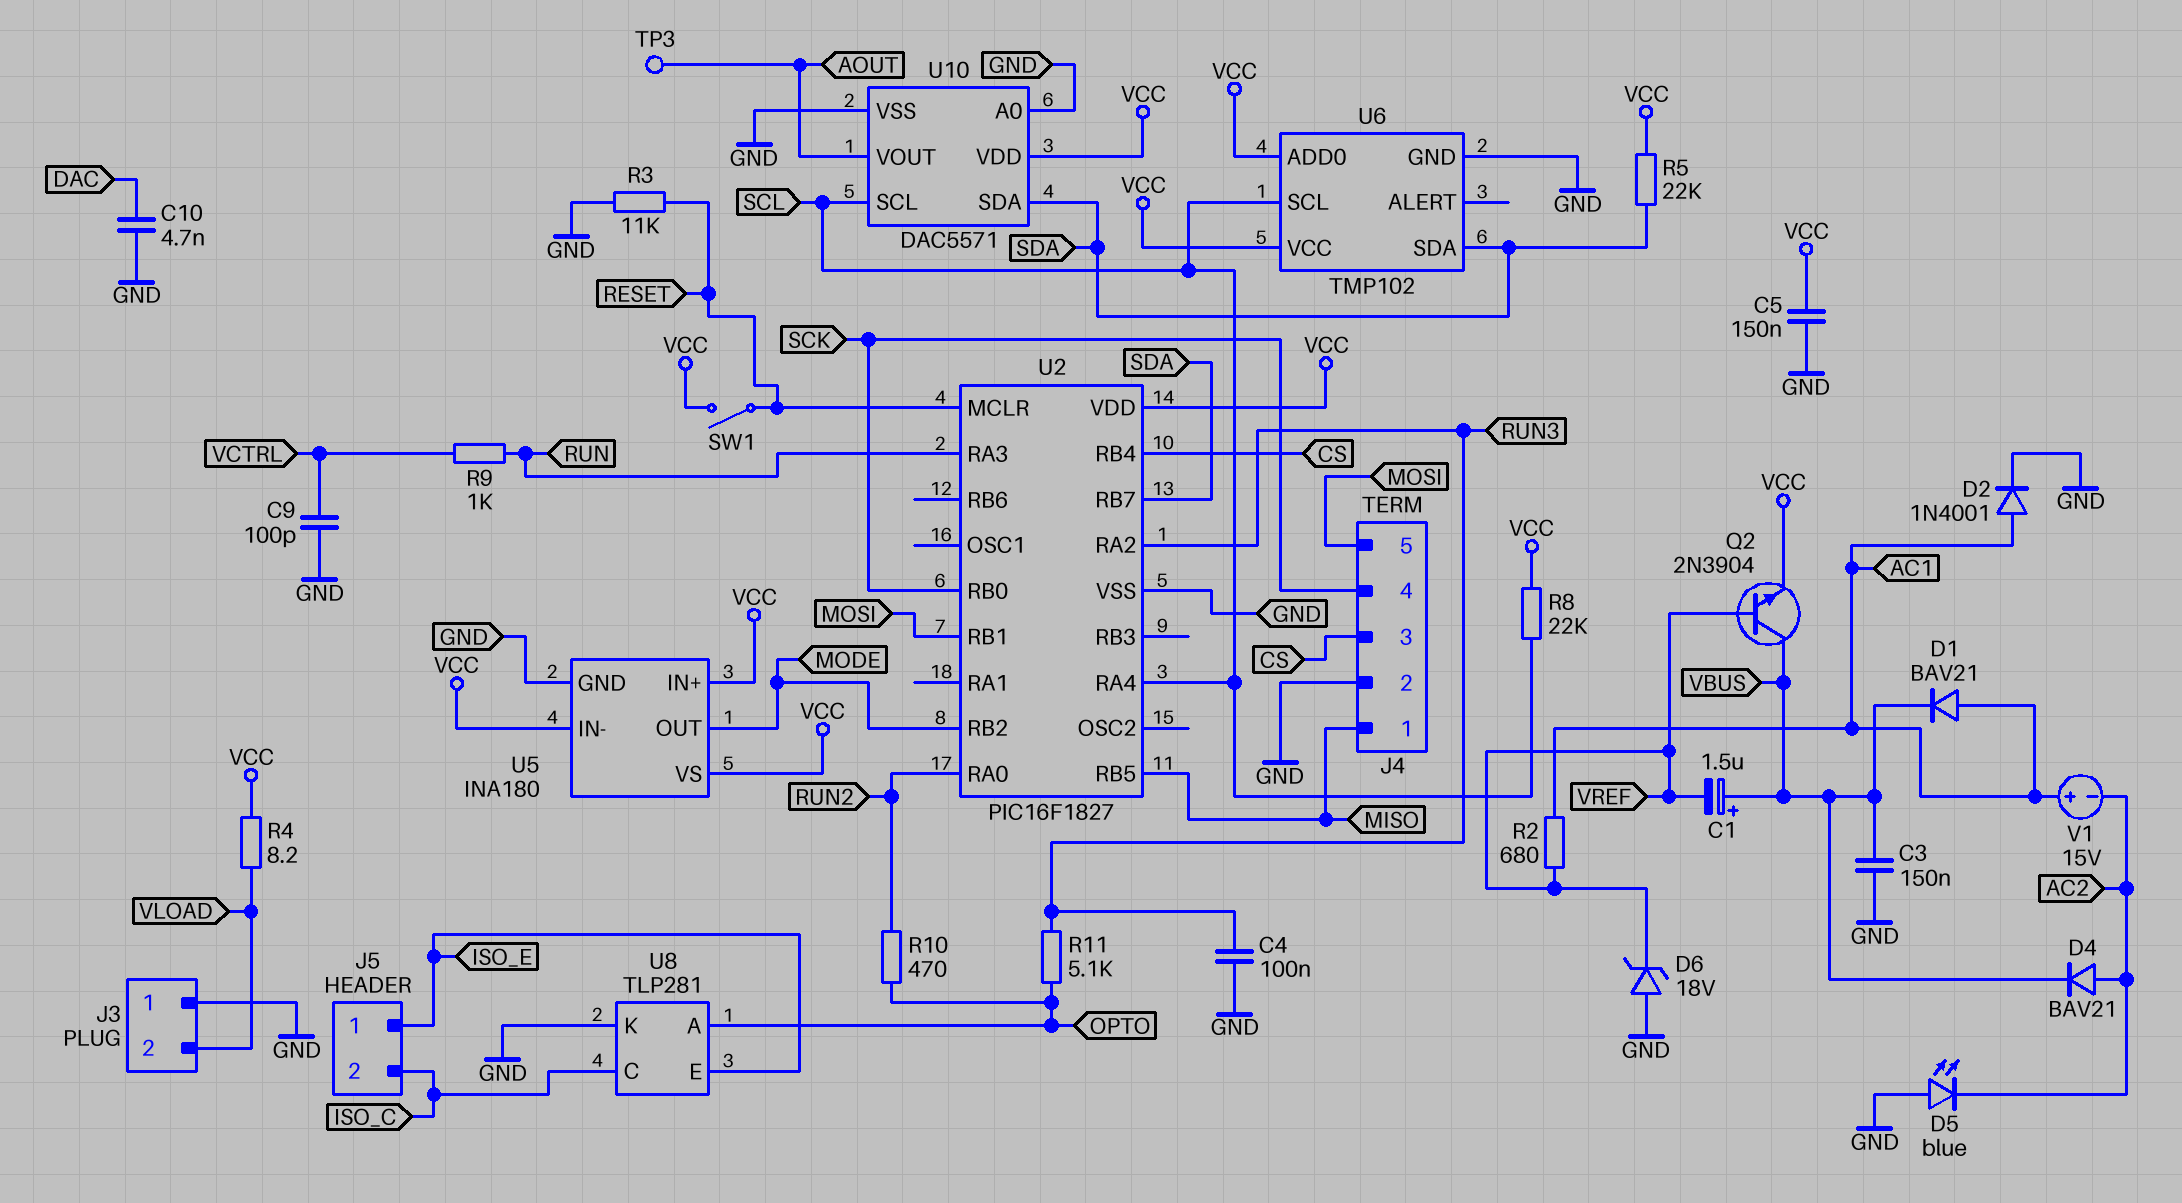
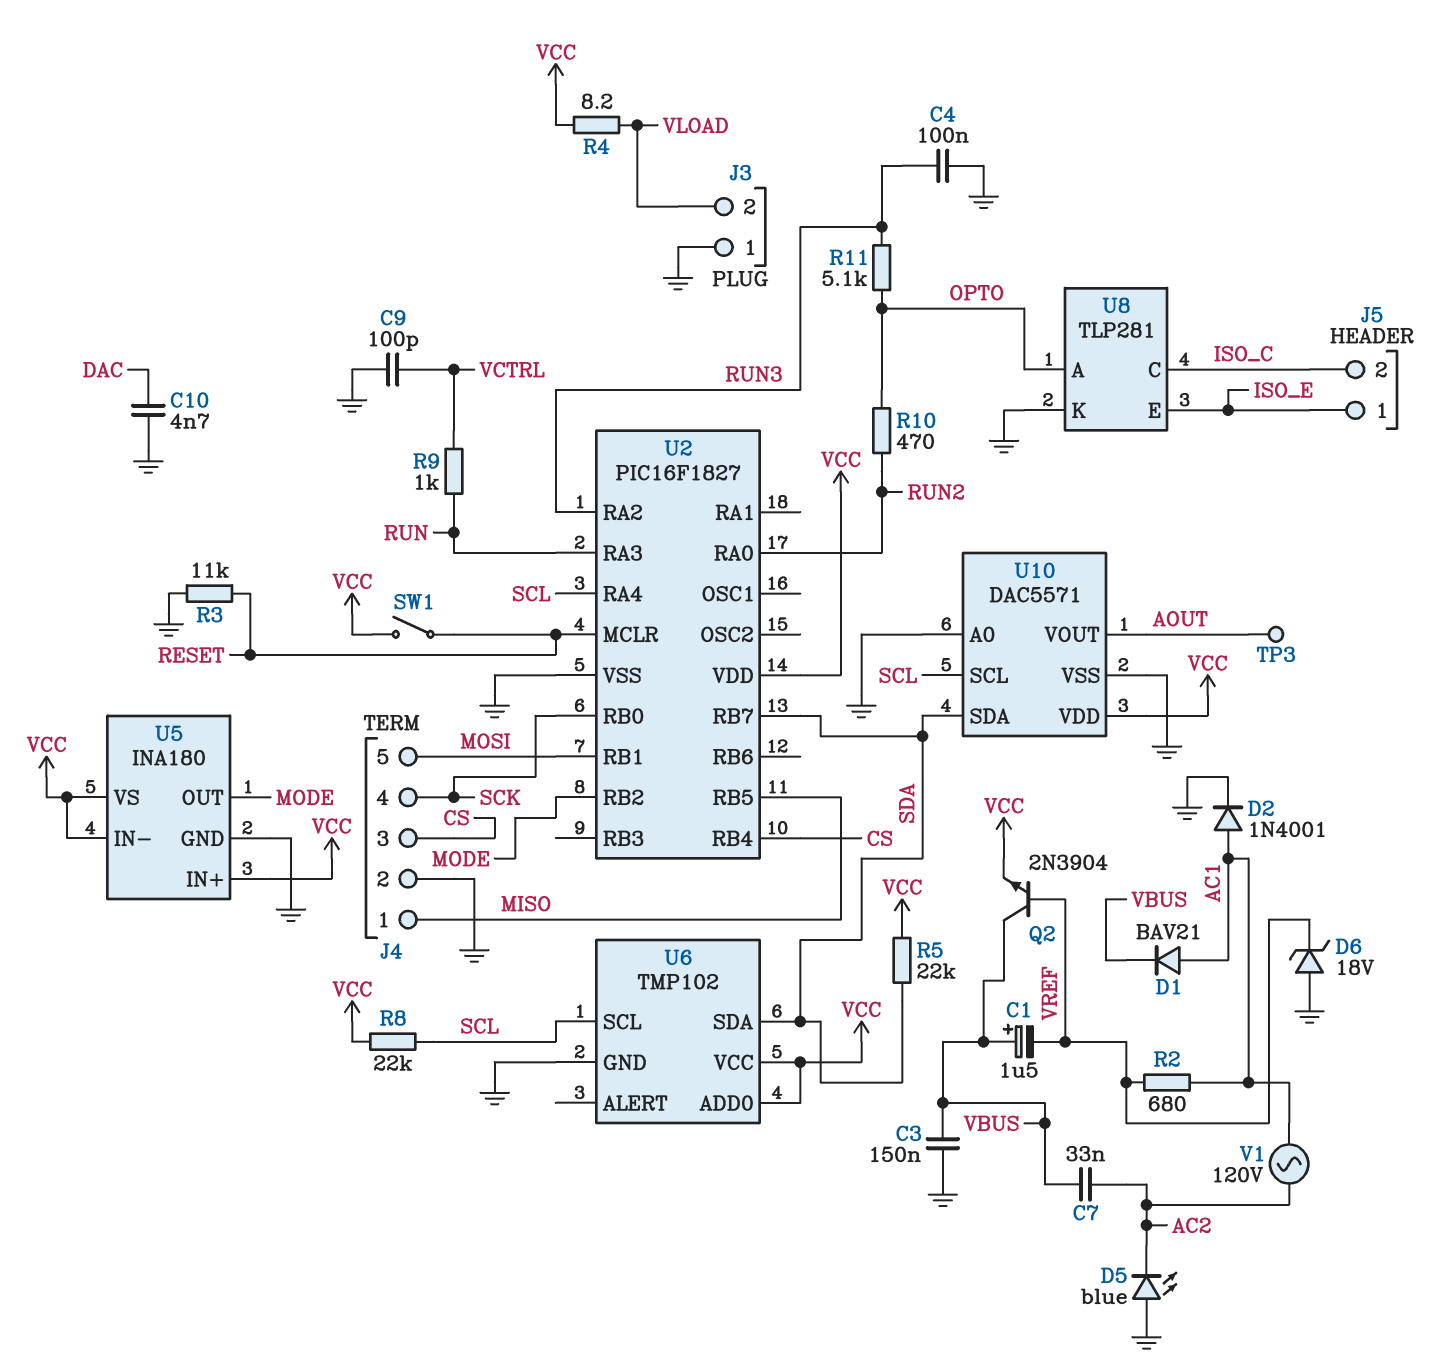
C5: 150nF (GND, VCC) -> none
C7: none -> 33nF (AC2, VBUS)
D4: diode BAV21 (A AC2, K VBUS) -> none
V1: 15V (plus AC1, minus AC2) -> AC 120V (AC1, AC2)

